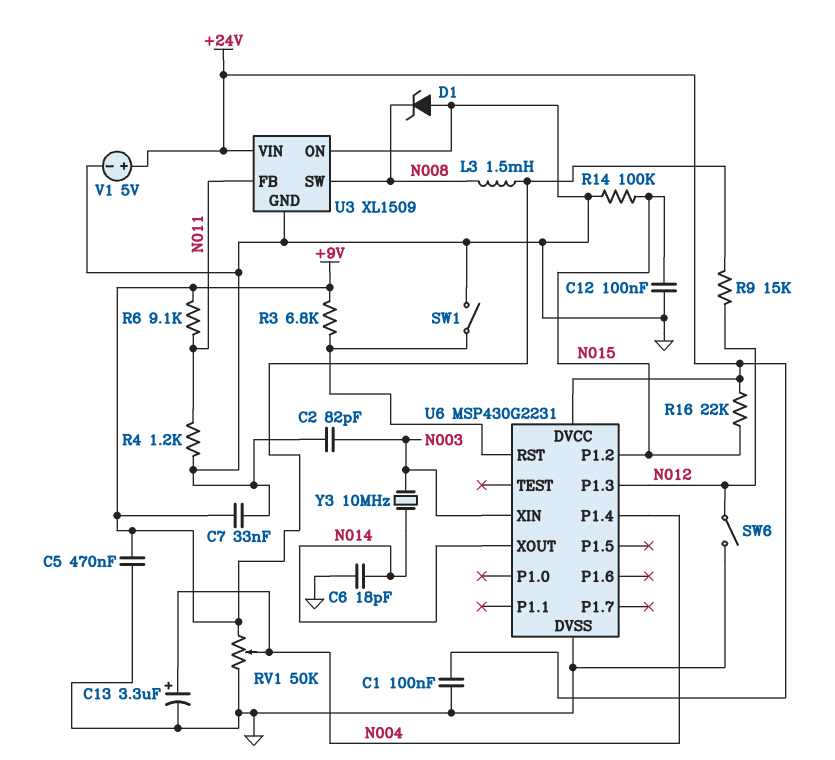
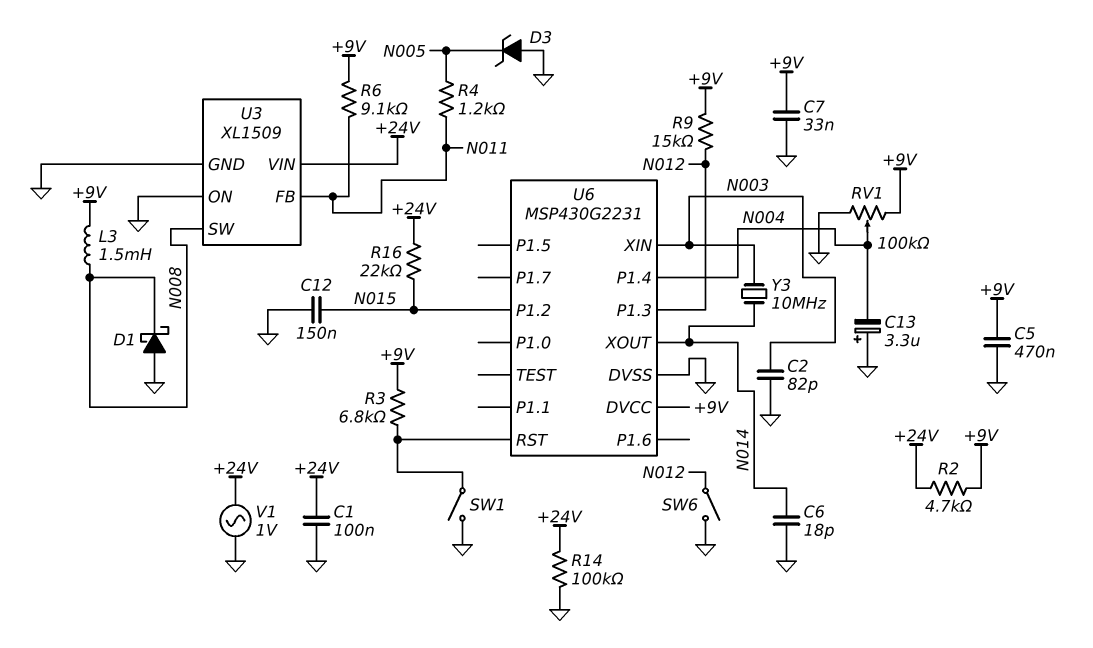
C12: 100nF (GND, N015) -> 150nF (GND, N015)
C13: 3.3uF (plus N004, minus GND) -> 3.3uF (plus GND, minus N004)
D1: zener (A GND, K N008) -> schottky (A GND, K N008)
D3: none -> zener (A GND, K N005)
R2: none -> 4.7k (+9V, +24V)
R4: 1.2k (GND, N011) -> 1.2k (N005, N011)
R14: 100k (GND, N015) -> 100k (+24V, GND)
RV1: 50k (+9V, GND, wiper N004) -> 100k (+9V, GND, wiper N004)
U6 pin DVCC: +24V -> +9V
V1: 5V (plus +24V, minus GND) -> AC 1V (+24V, GND)

